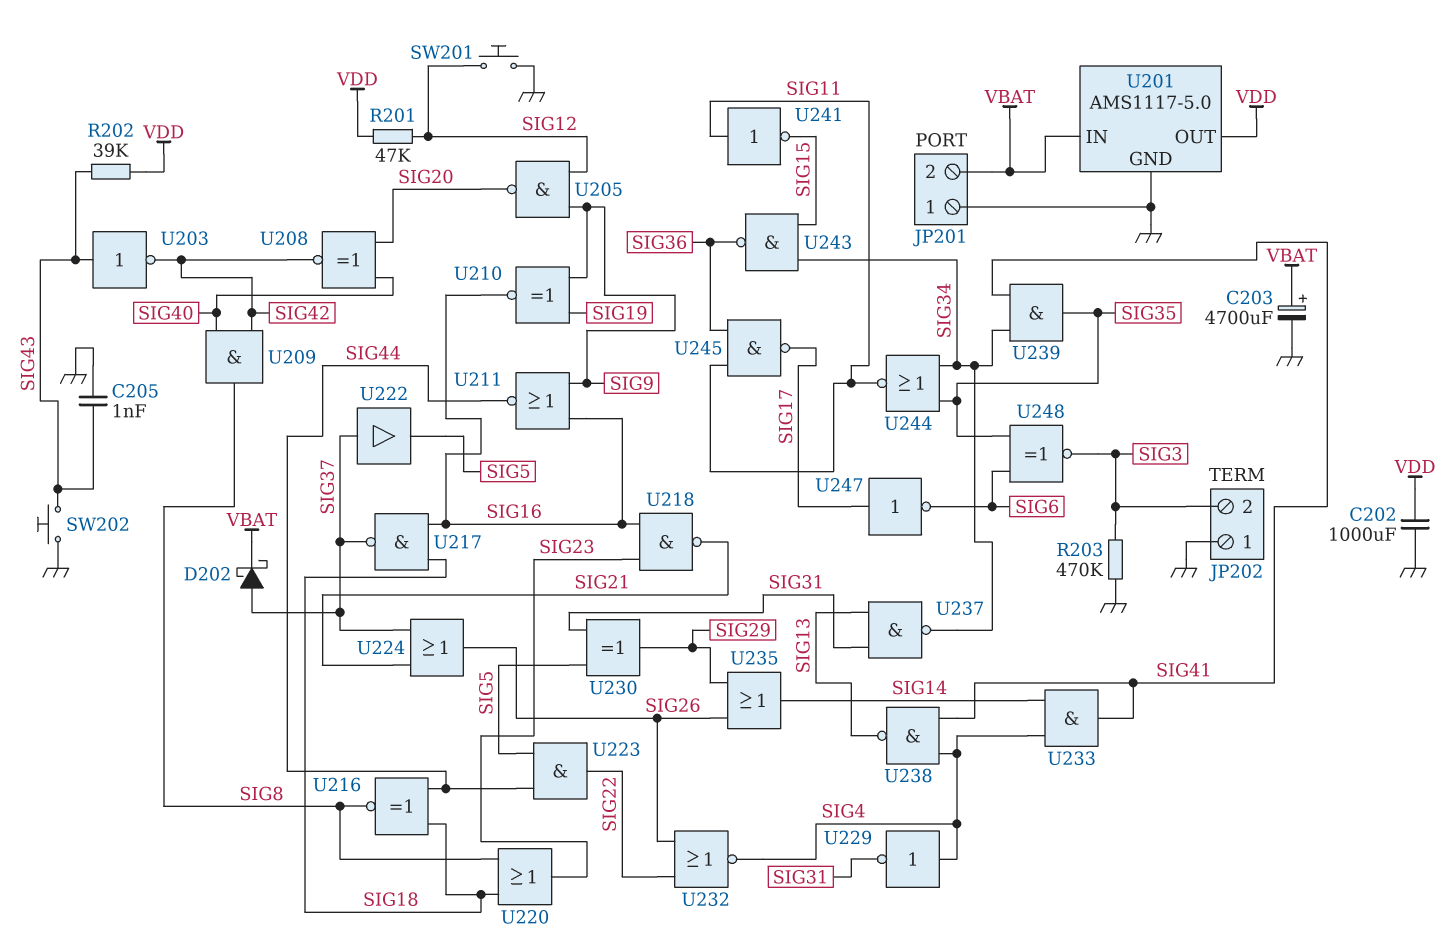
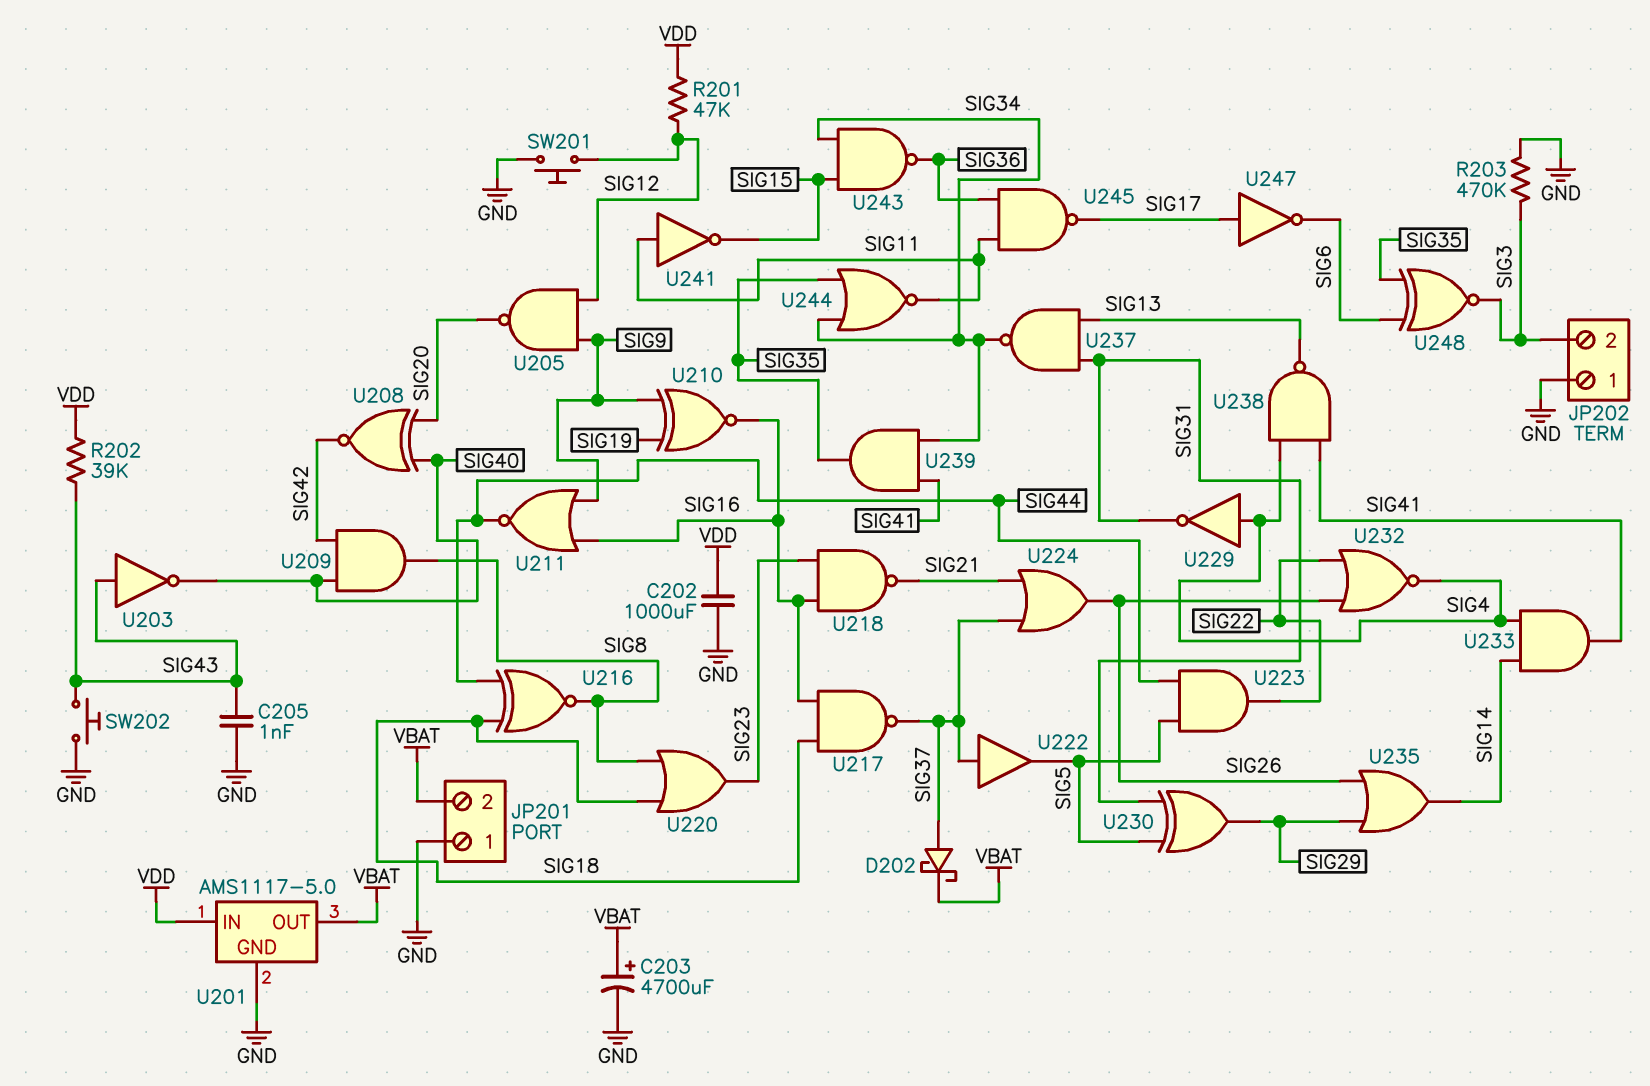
U201 pin IN: VBAT -> VDD
U201 pin OUT: VDD -> VBAT
U203: NOT (in SIG43, out SIG42) -> NOT (in SIG43, out SIG40)

